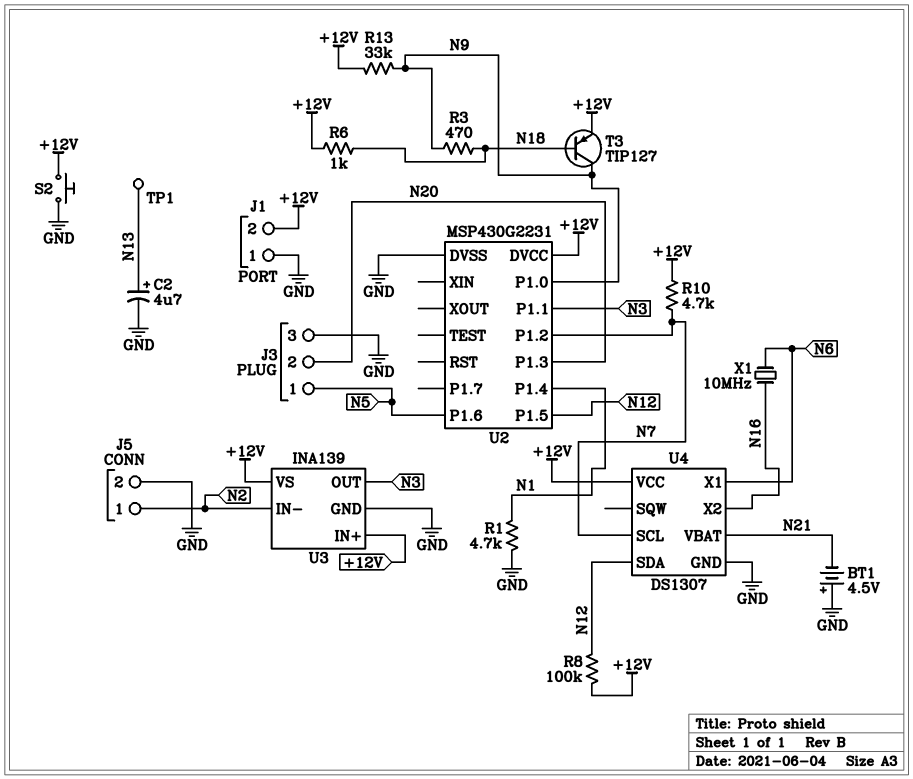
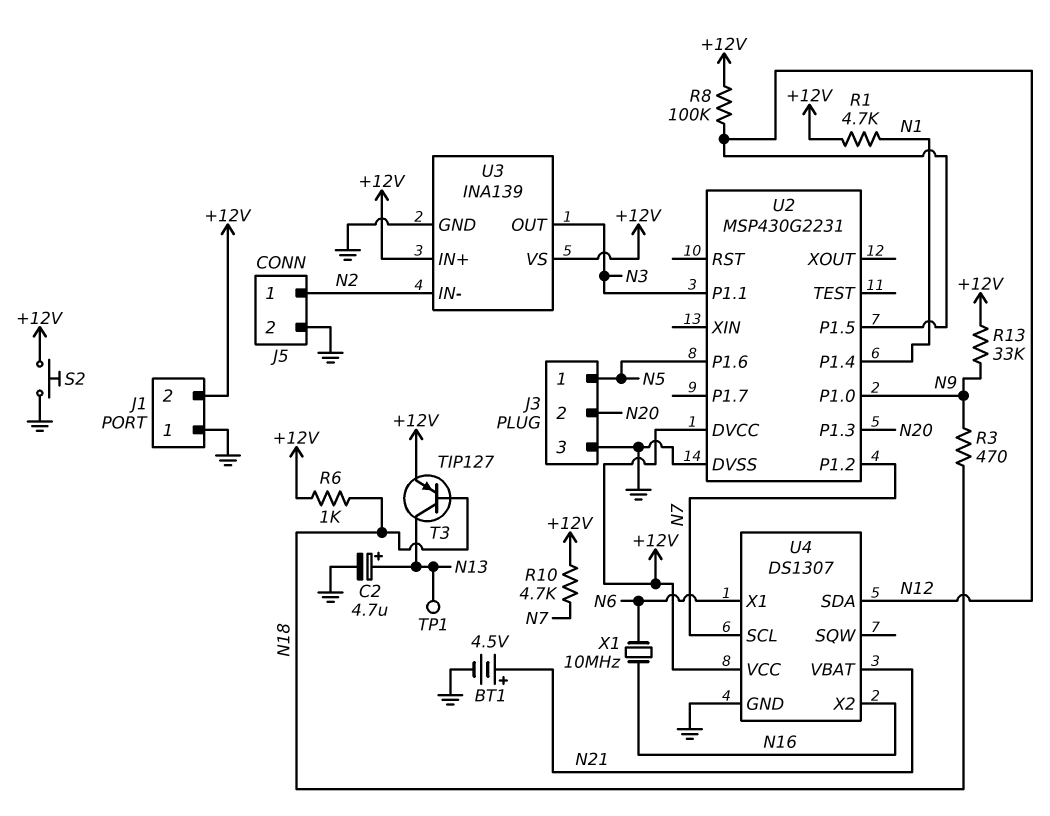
BT1: 4.5V (plus GND, minus N21) -> 4.5V (plus N21, minus GND)
R1: 4.7k (GND, N1) -> 4.7k (+12V, N1)
T3: PNP TIP127 (B N18, C N9, E +12V) -> PNP TIP127 (B N18, C N13, E +12V)

